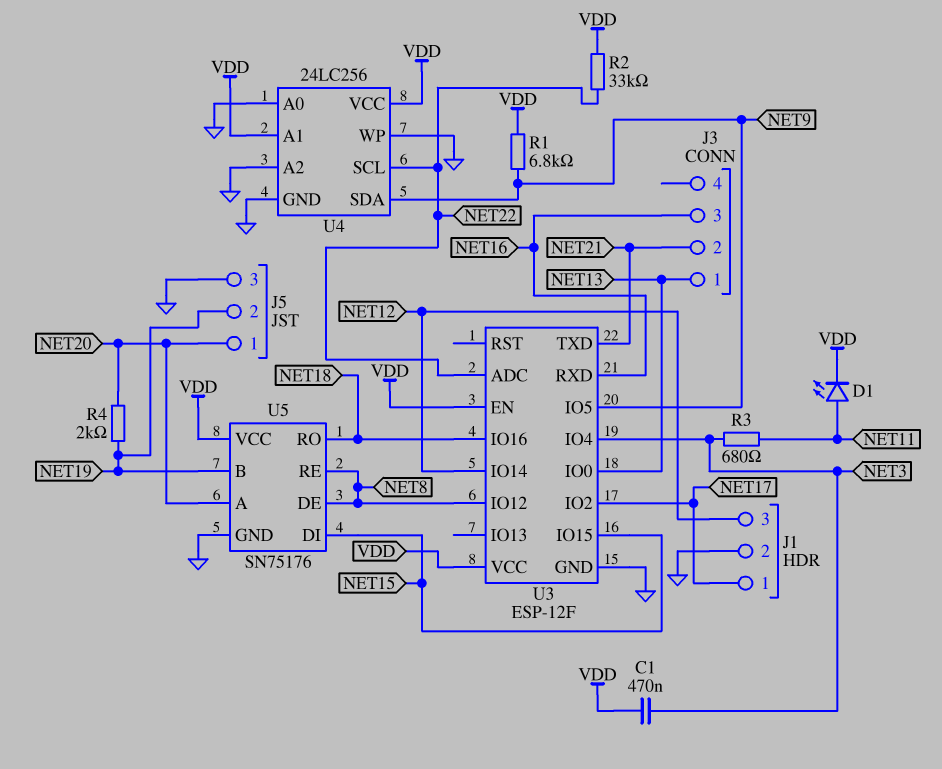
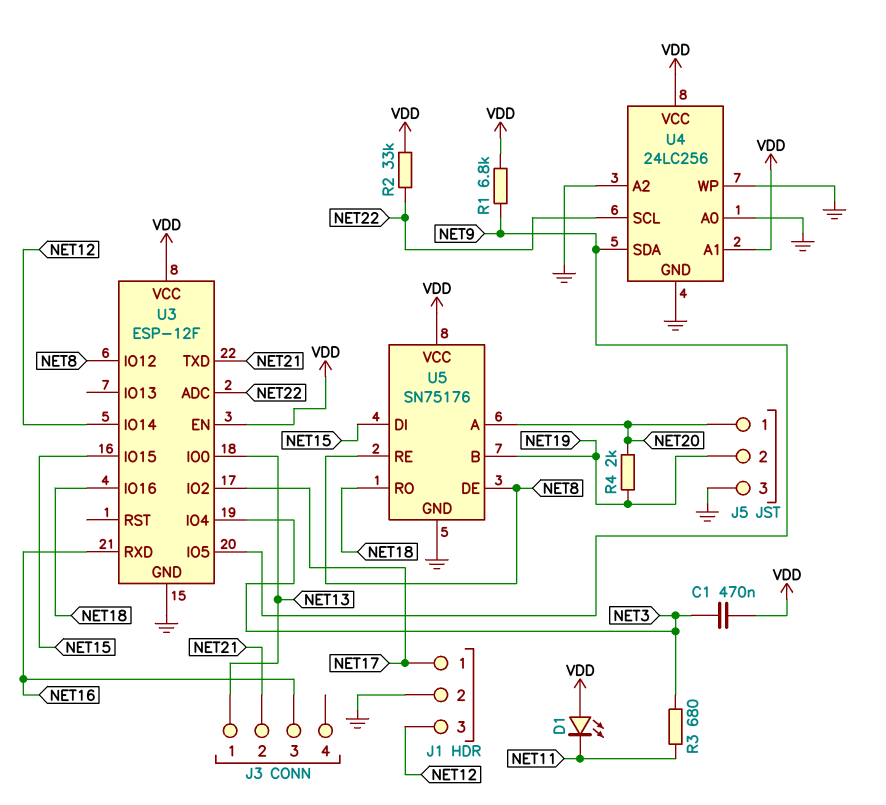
D1: LED (A NET11, K VDD) -> LED (A VDD, K NET11)

